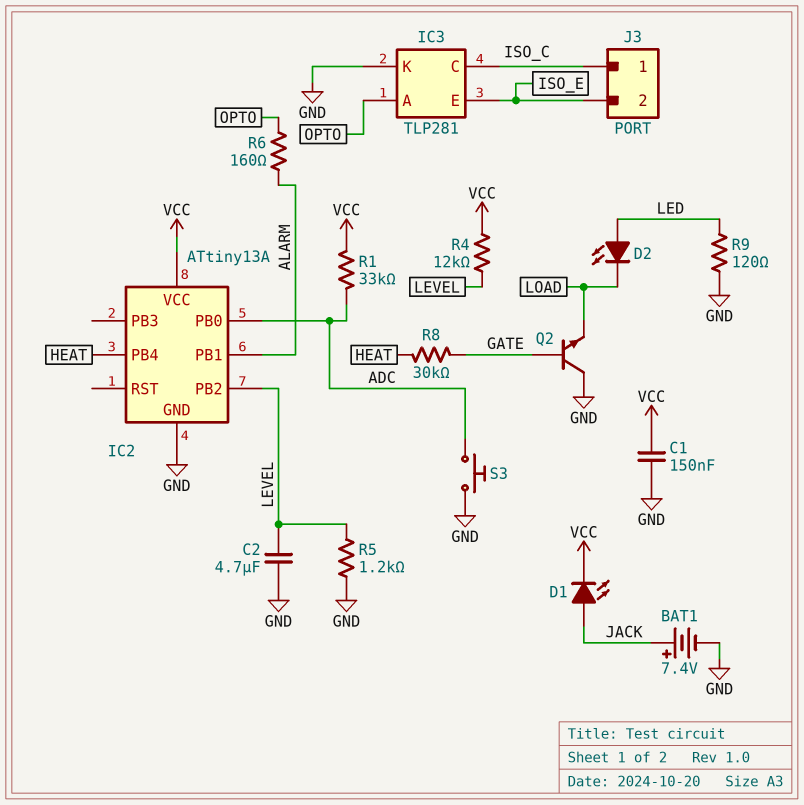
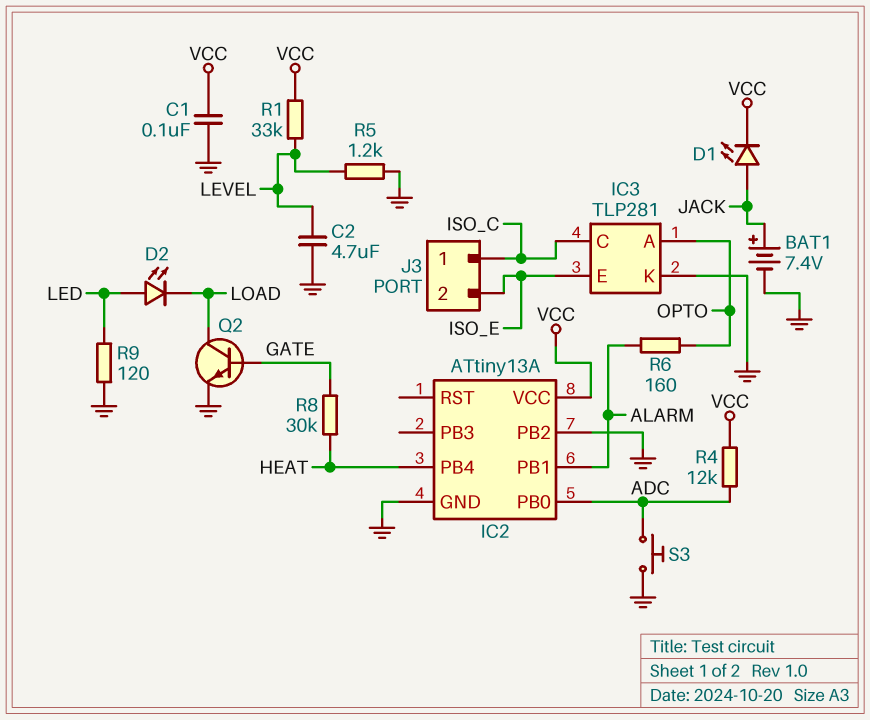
C1: 150nF (GND, VCC) -> 100nF (GND, VCC)
IC2 pin PB2: LEVEL -> GND
Q2: NPN (B GATE, C GND, E LOAD) -> NPN (B GATE, C LOAD, E GND)
R1: 33k (ADC, VCC) -> 33k (LEVEL, VCC)
R4: 12k (LEVEL, VCC) -> 12k (ADC, VCC)

